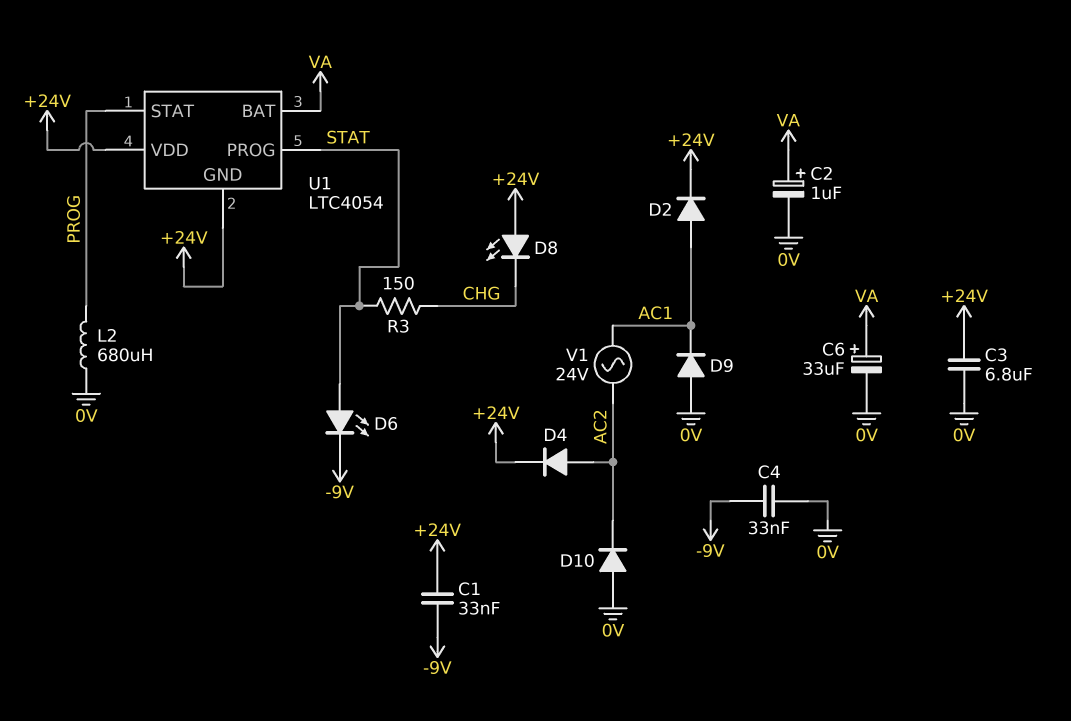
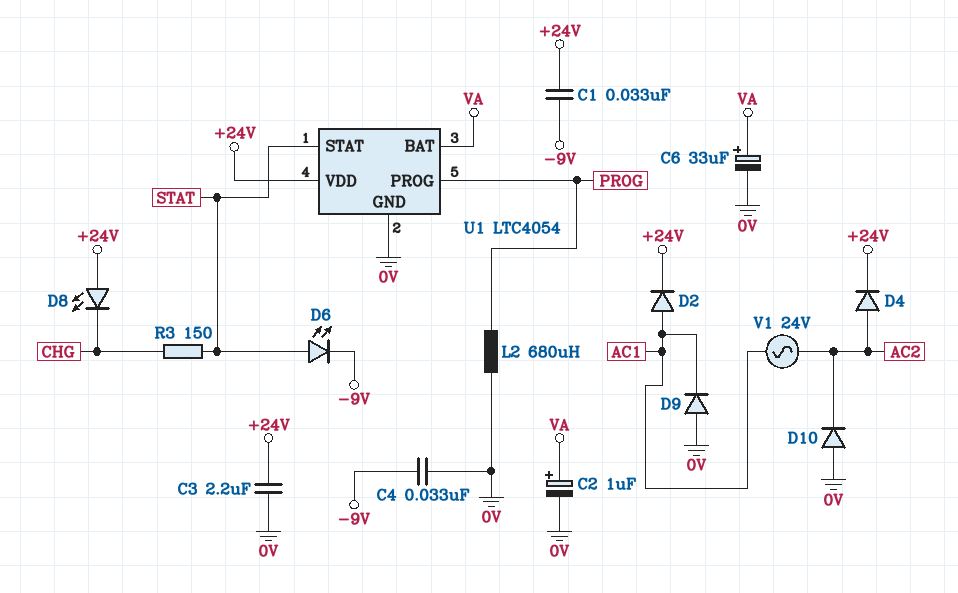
C3: 6.8uF (+24V, 0V) -> 2.2uF (+24V, 0V)
U1 pin GND: +24V -> 0V
U1 pin PROG: STAT -> PROG
U1 pin STAT: PROG -> STAT

